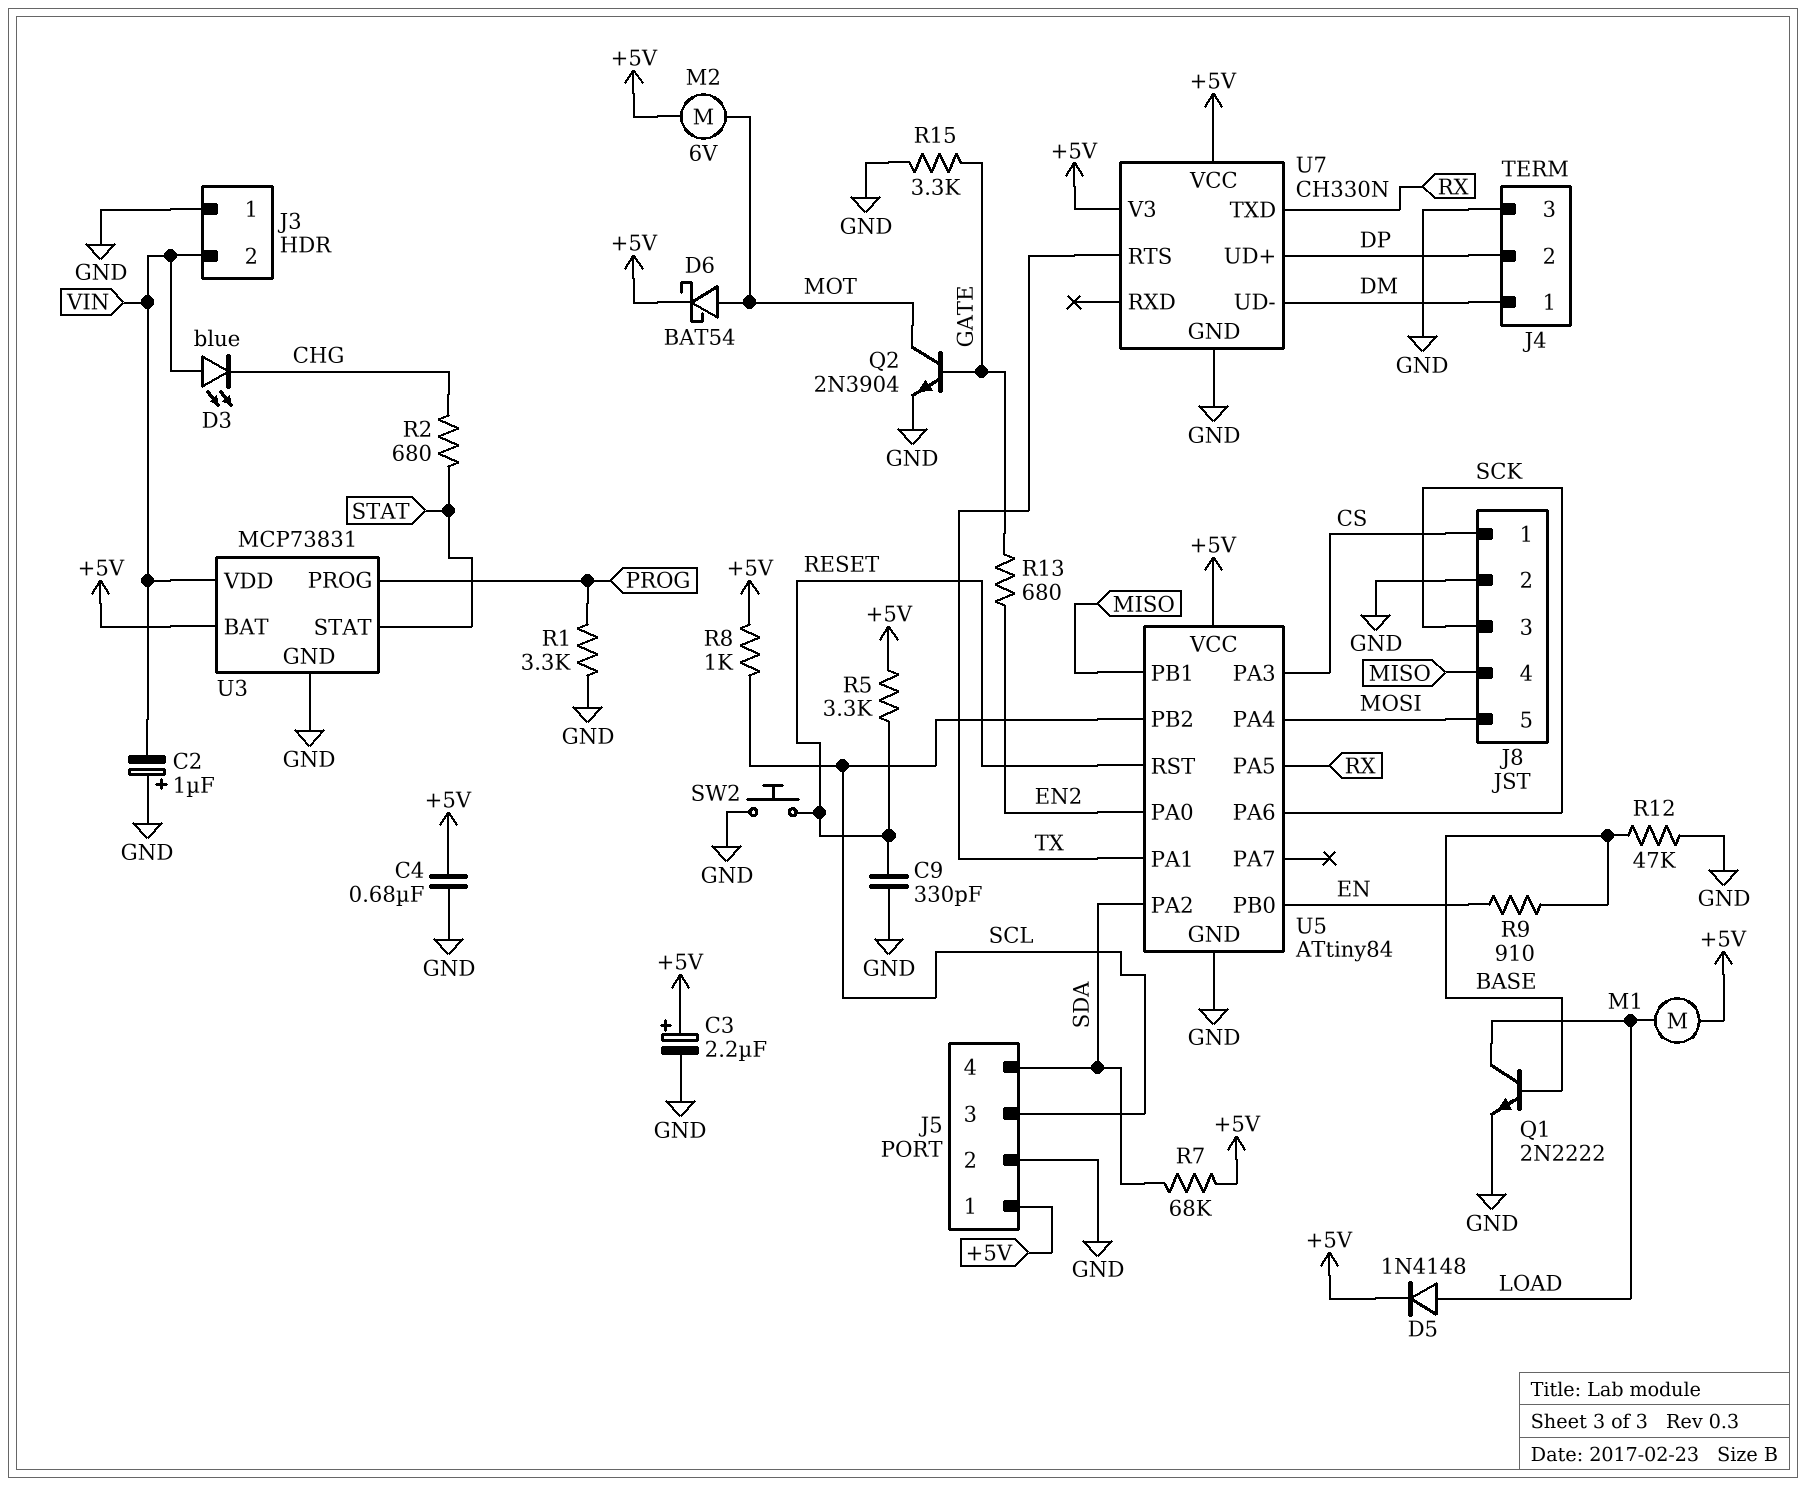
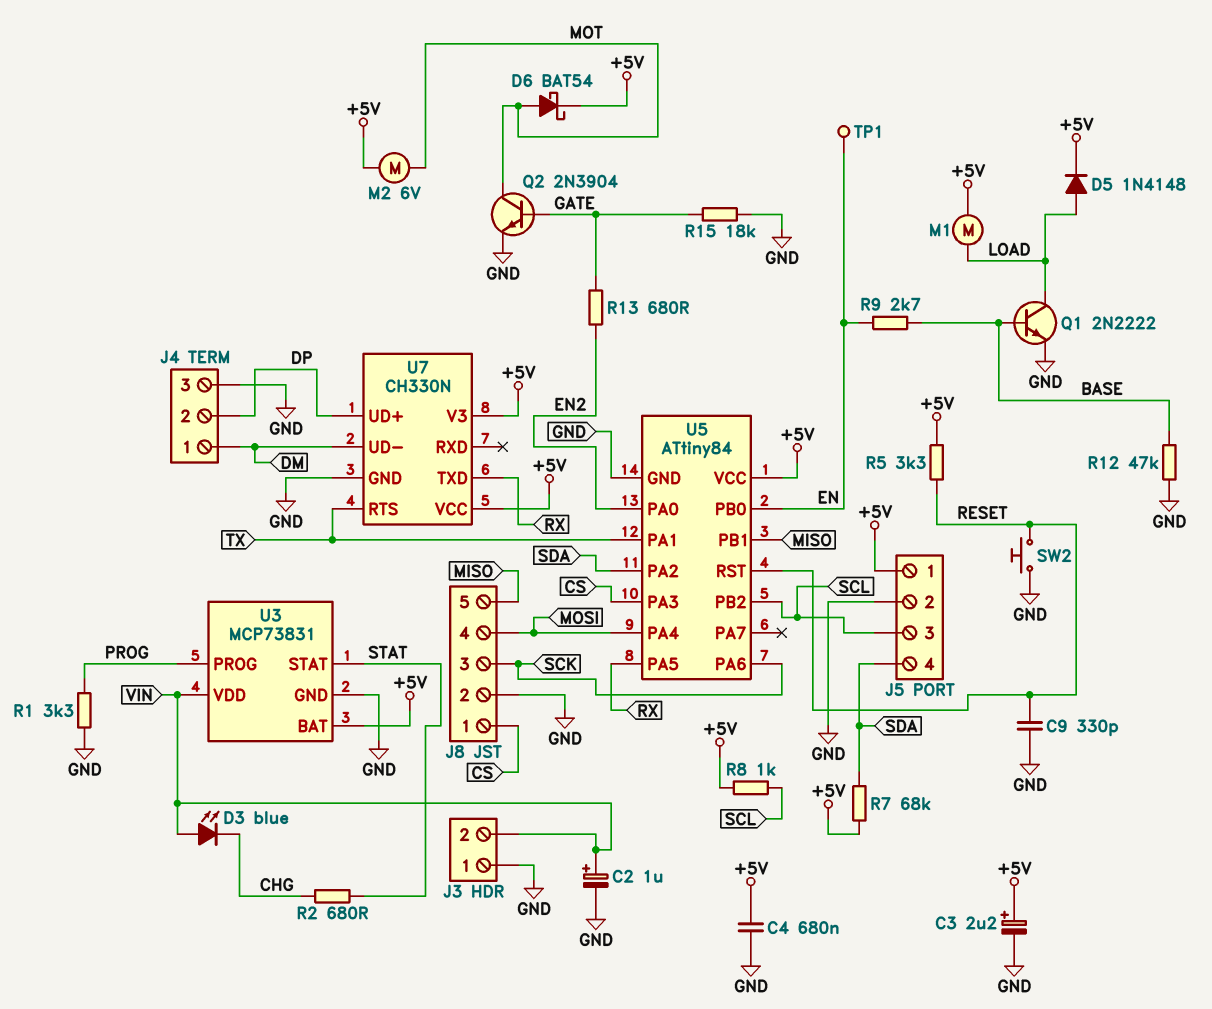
C2: 1uF (plus GND, minus VIN) -> 1uF (plus VIN, minus GND)
J8 pin 4: MISO -> MOSI
J8 pin 5: MOSI -> MISO
R9: 910 (BASE, EN) -> 2.7k (BASE, EN)
R15: 3.3k (GATE, GND) -> 18k (GATE, GND)
TP1: none -> test point (EN)

